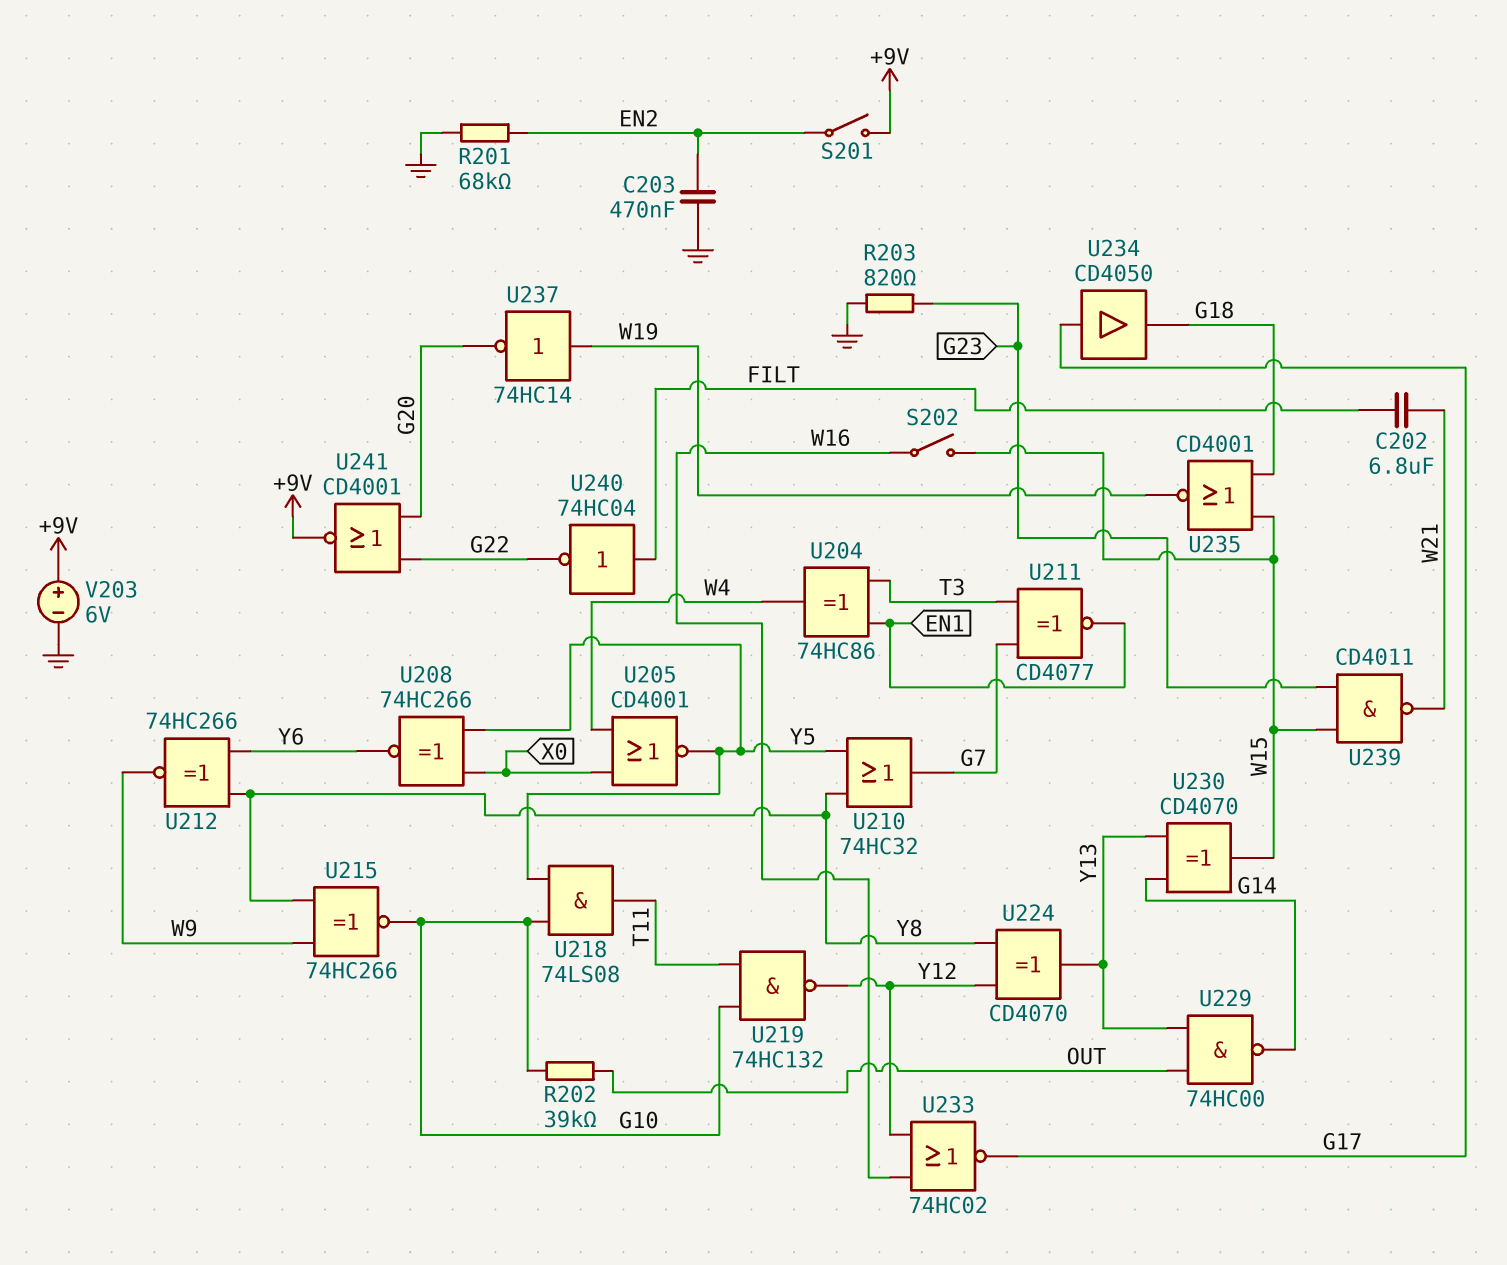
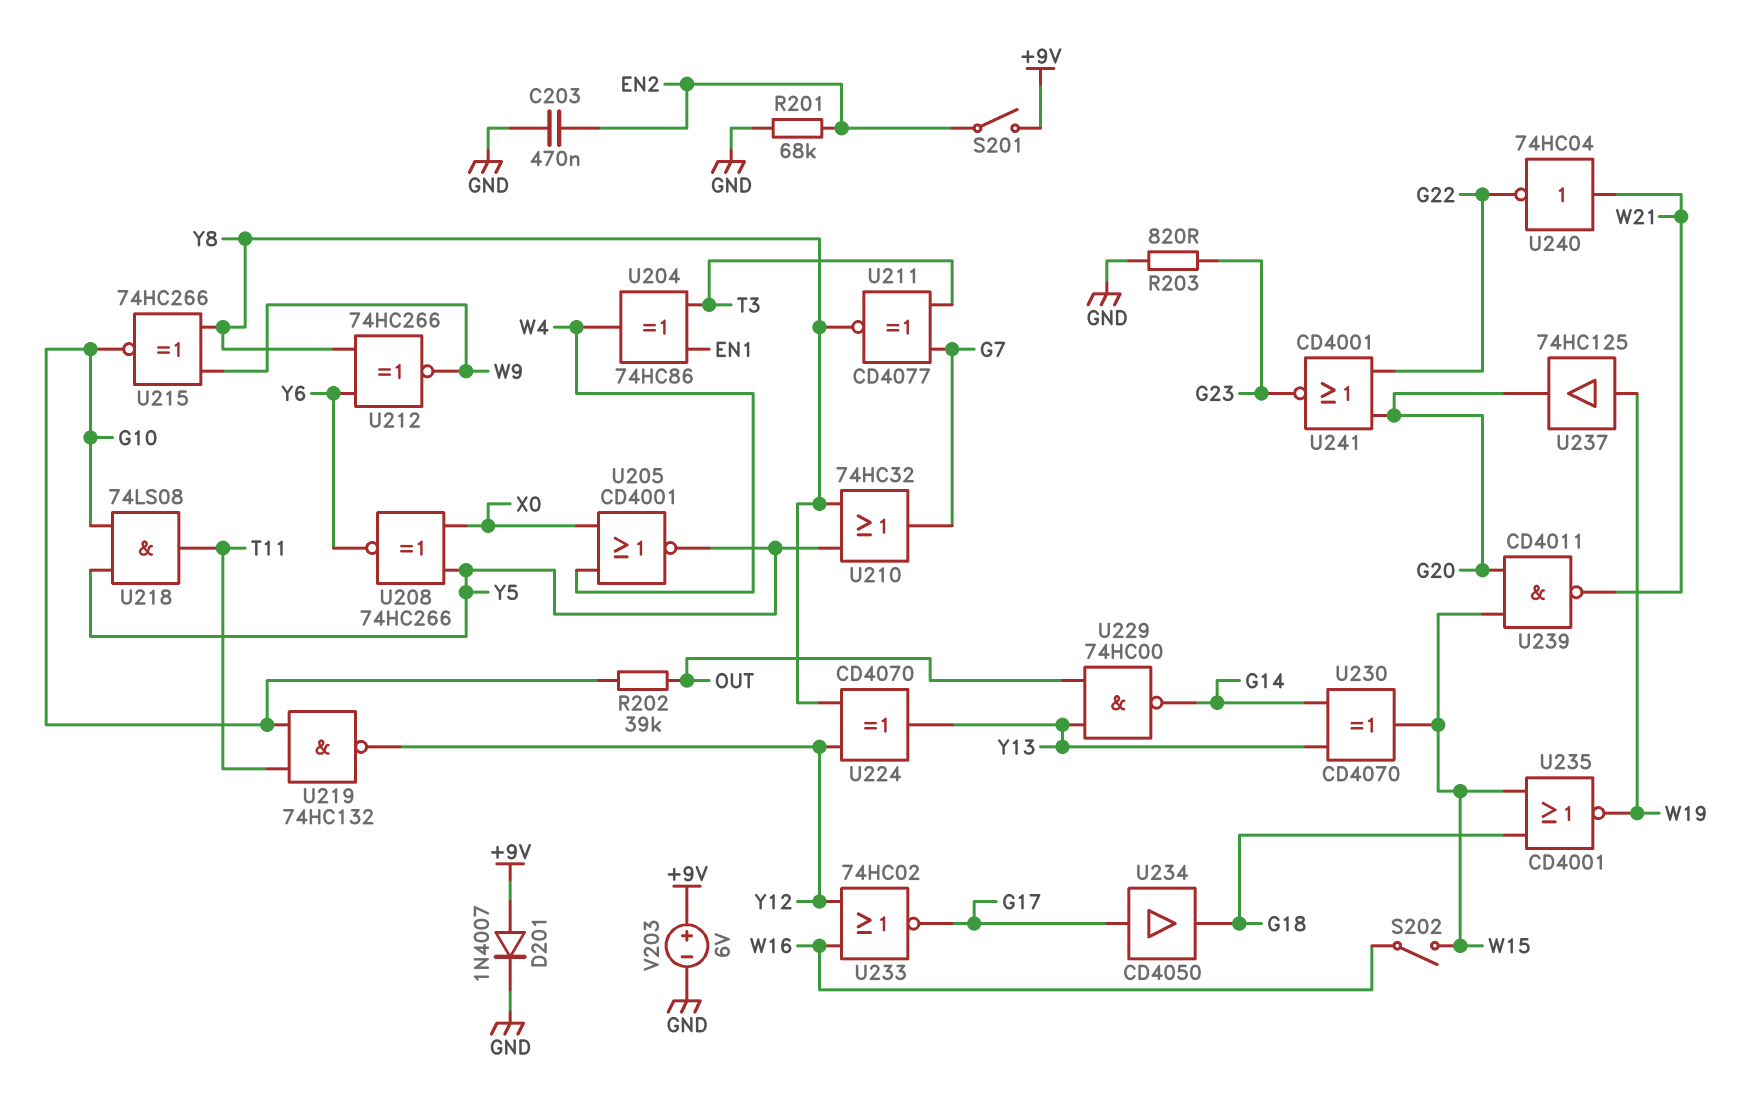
C202: 6.8uF (FILT, W21) -> none
D201: none -> diode 1N4007 (A +9V, K GND)
U211: XNOR CD4077 (in G7, in T3, out EN1) -> XNOR CD4077 (in G7, in T3, out Y8)
U237: NOT 74HC14 (in W19, out G20) -> buffer 74HC125 (in W19, out G20)
U239: NAND CD4011 (in G23, in W15, out W21) -> NAND CD4011 (in G20, in W15, out W21)
U240: NOT 74HC04 (in FILT, out G22) -> NOT 74HC04 (in W21, out G22)
U241: NOR CD4001 (in G20, in G22, out +9V) -> NOR CD4001 (in G20, in G22, out G23)

